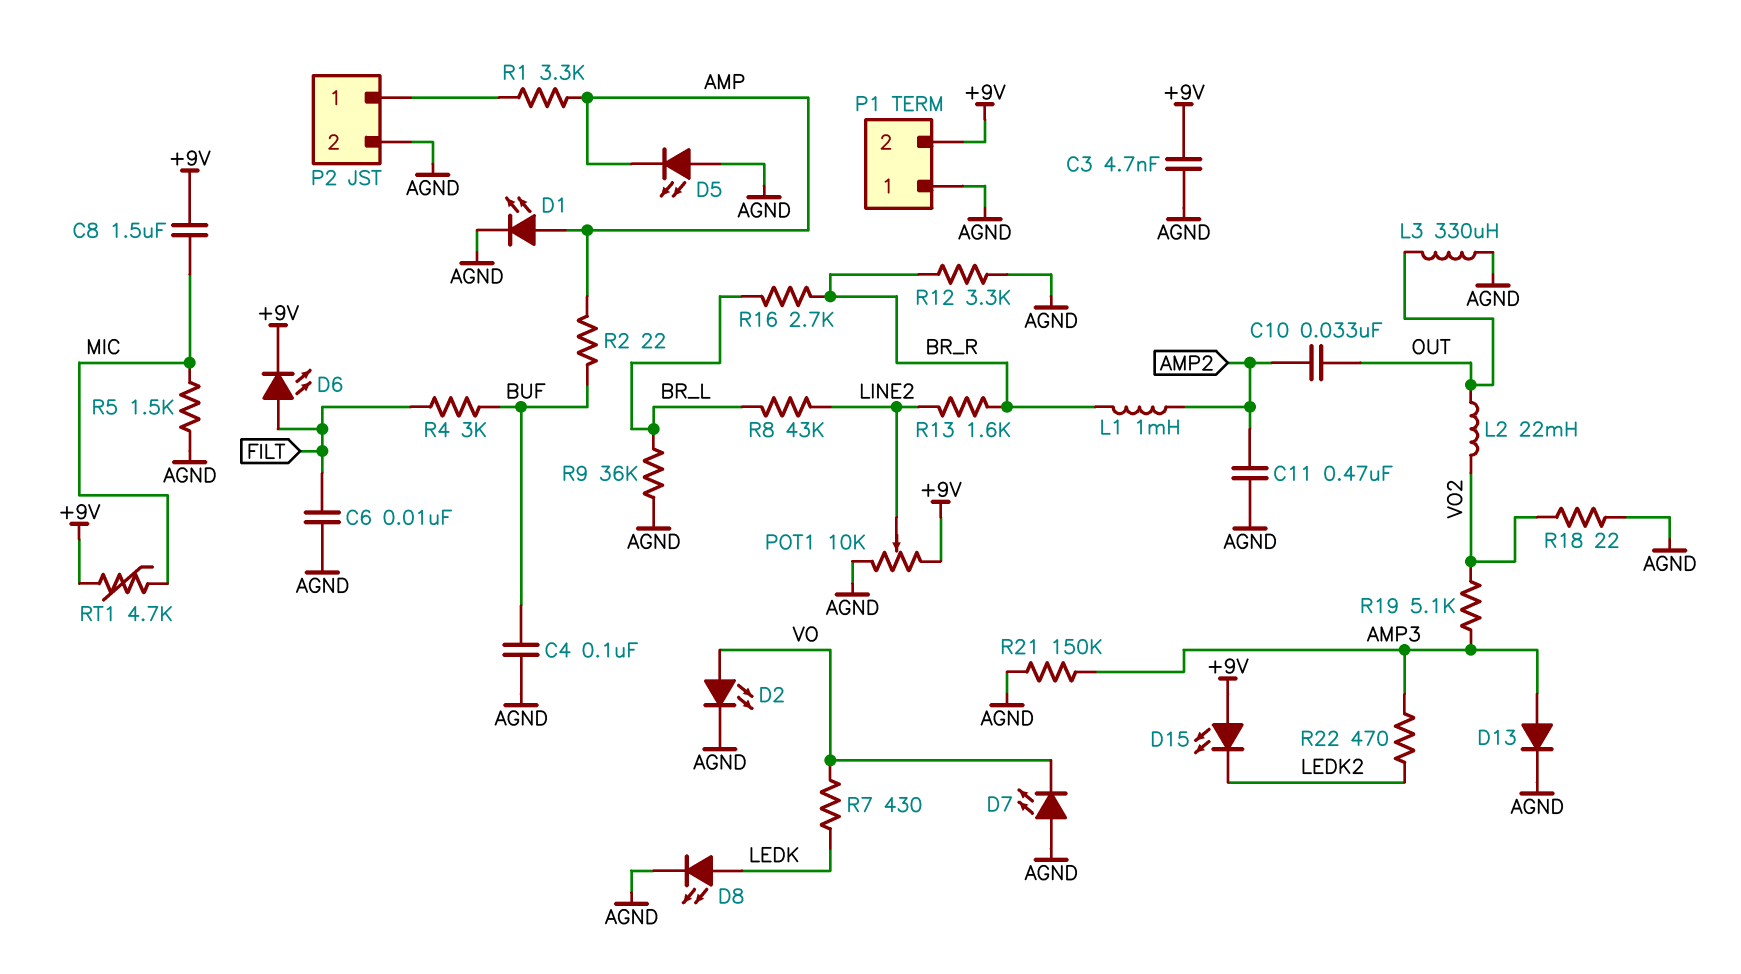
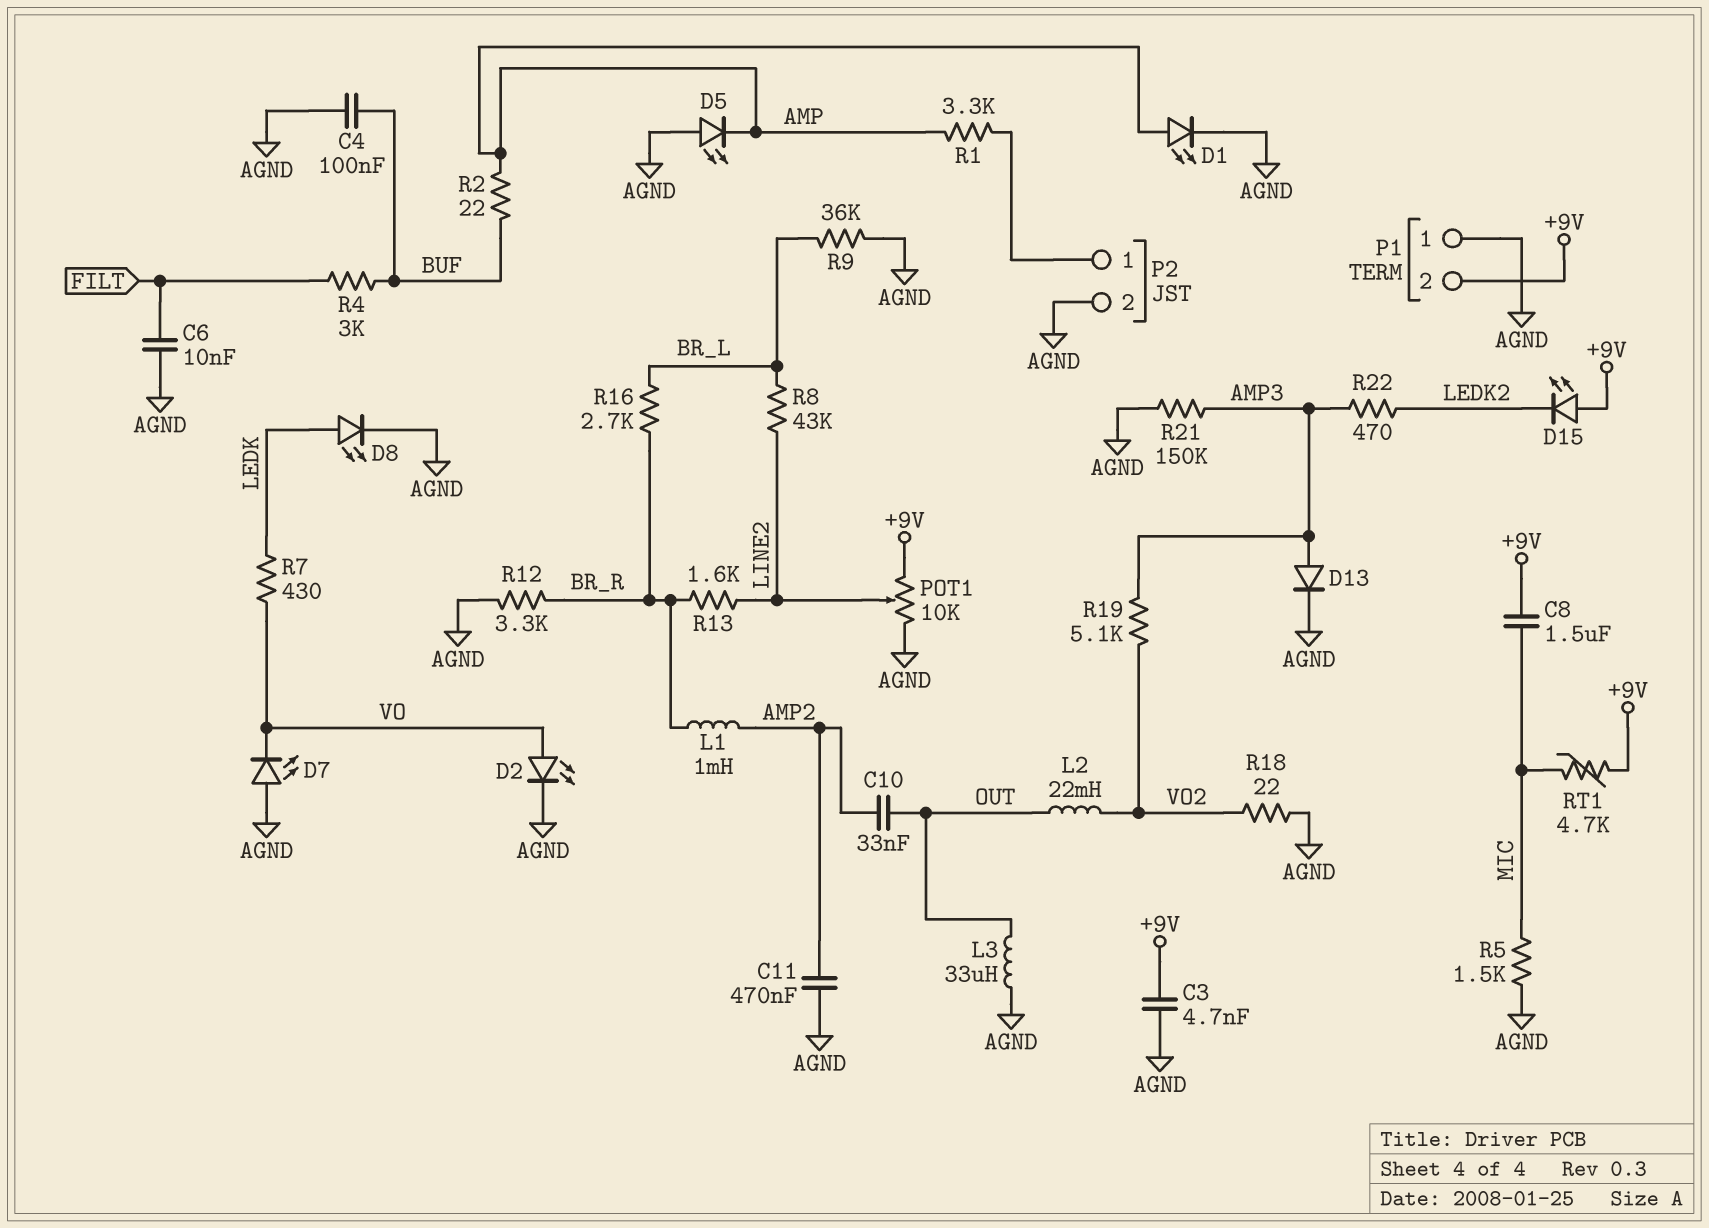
D6: LED (A FILT, K +9V) -> none
L3: 330uH (AGND, OUT) -> 33uH (AGND, OUT)

